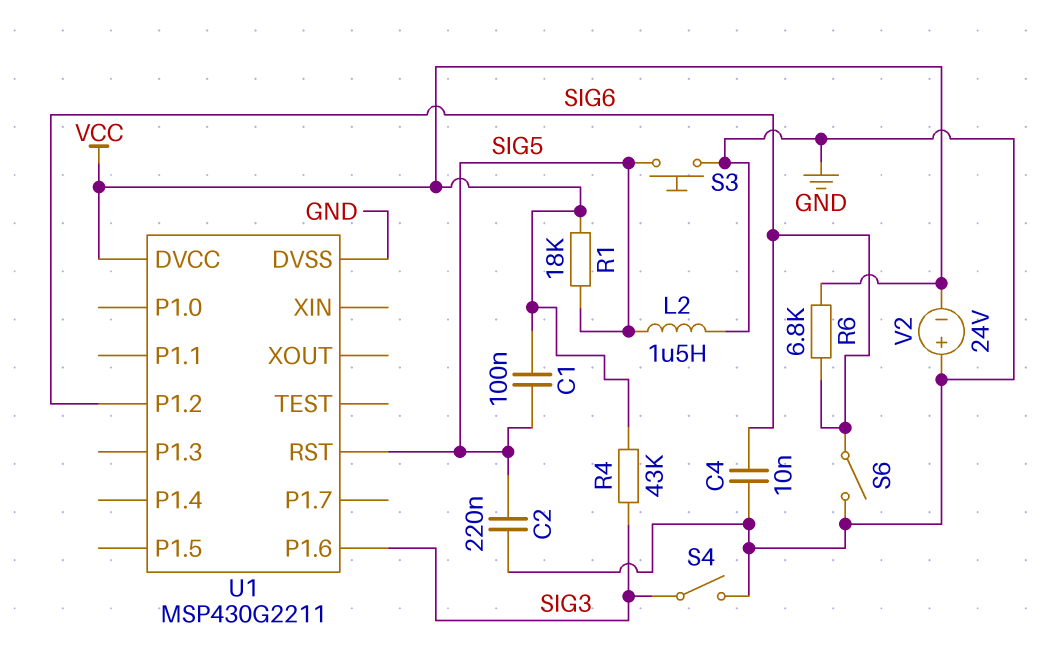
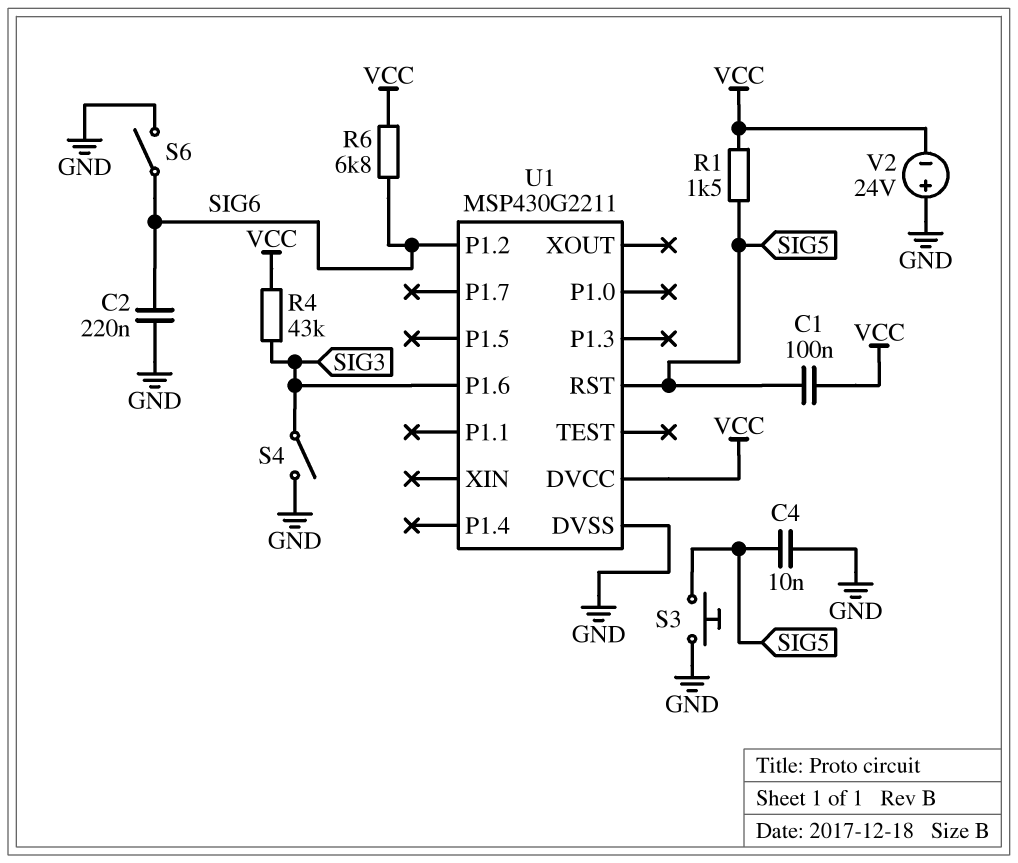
C2: 220nF (GND, SIG5) -> 220nF (GND, SIG6)
C4: 10nF (GND, SIG6) -> 10nF (GND, SIG5)
L2: 1.5uH (GND, SIG5) -> none
R1: 18k (SIG5, VCC) -> 1.5k (SIG5, VCC)

